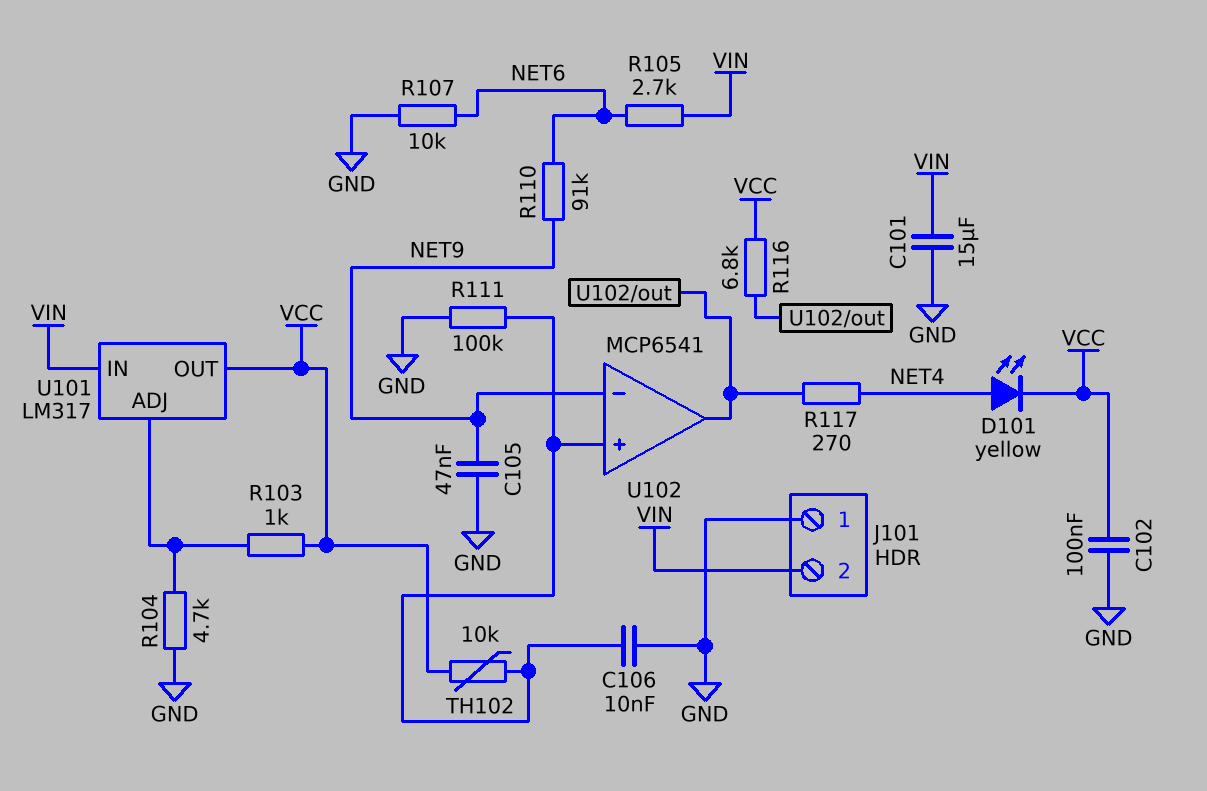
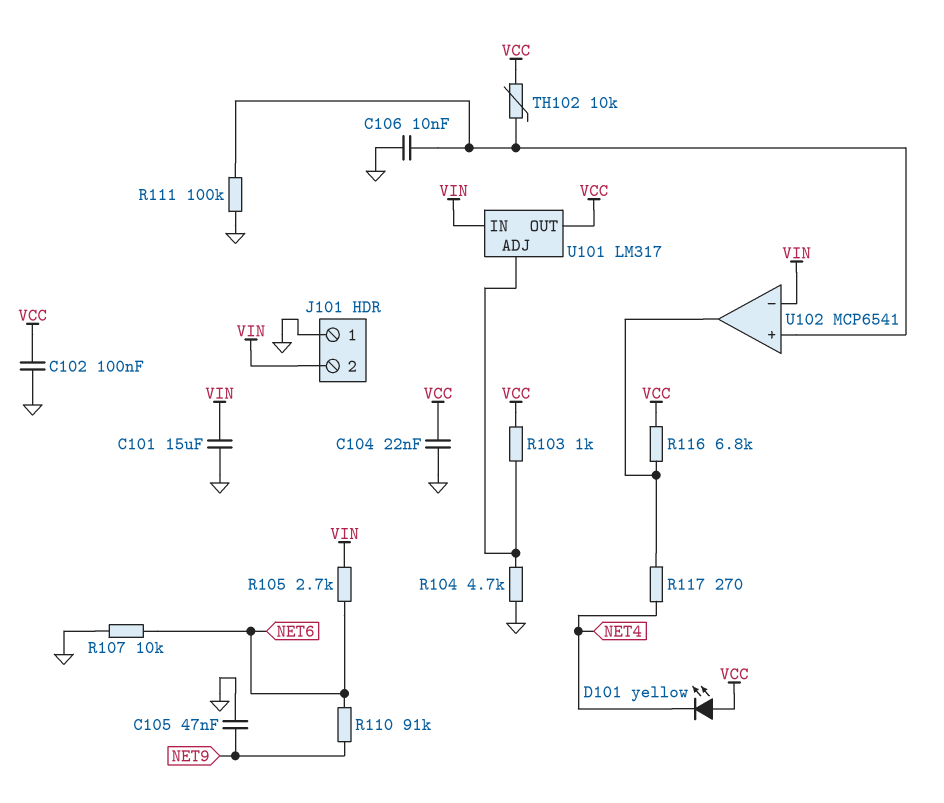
C104: none -> 22nF (GND, VCC)
D101: LED yellow (A NET4, K VCC) -> LED yellow (A VCC, K NET4)
U102 pin in-: NET9 -> VIN

